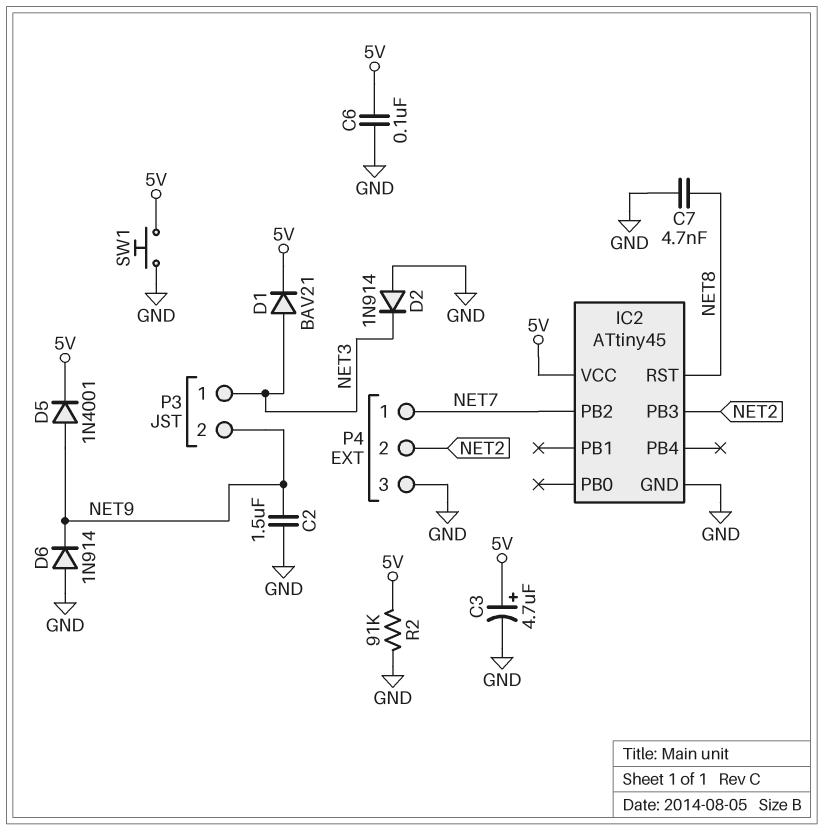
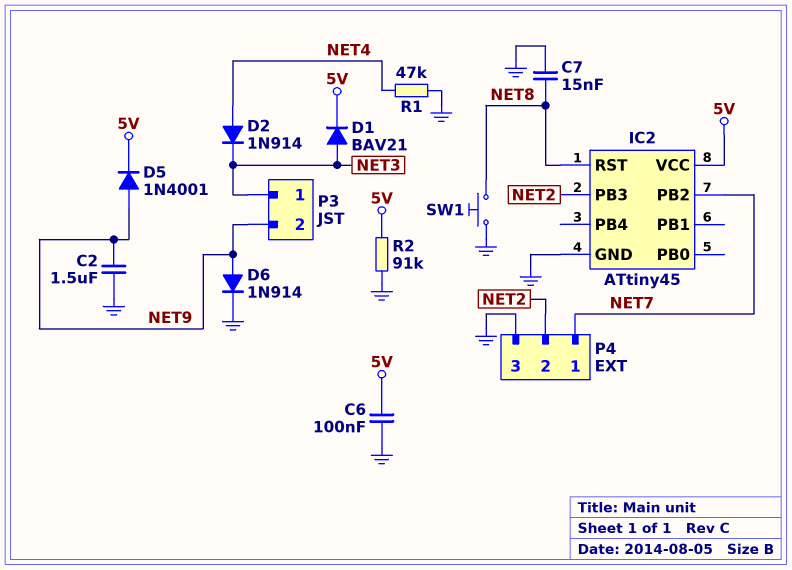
C3: 4.7uF (plus 5V, minus GND) -> none
C7: 4.7nF (GND, NET8) -> 15nF (GND, NET8)
D2: diode 1N914 (A GND, K NET3) -> diode 1N914 (A NET4, K NET3)
D6: diode 1N914 (A GND, K NET9) -> diode 1N914 (A NET9, K GND)
R1: none -> 47k (GND, NET4)
SW1: button (5V, GND) -> button (GND, NET8)

